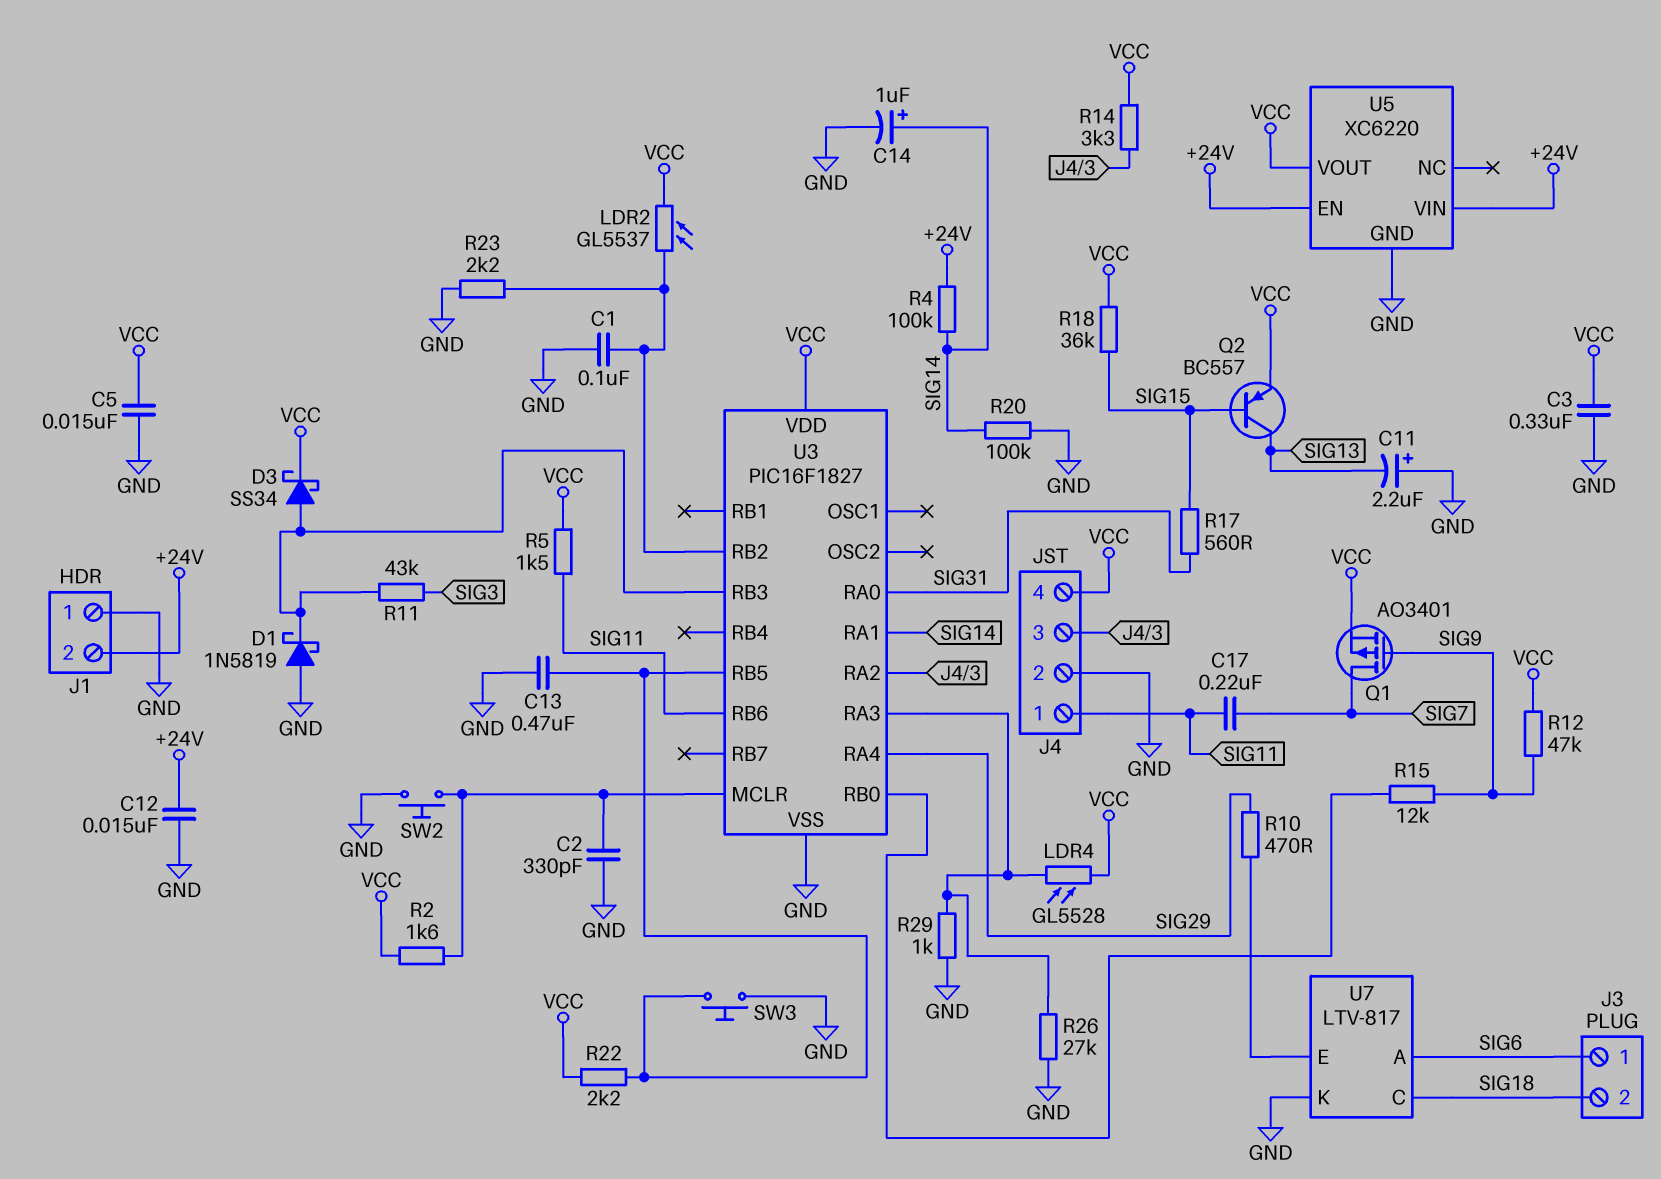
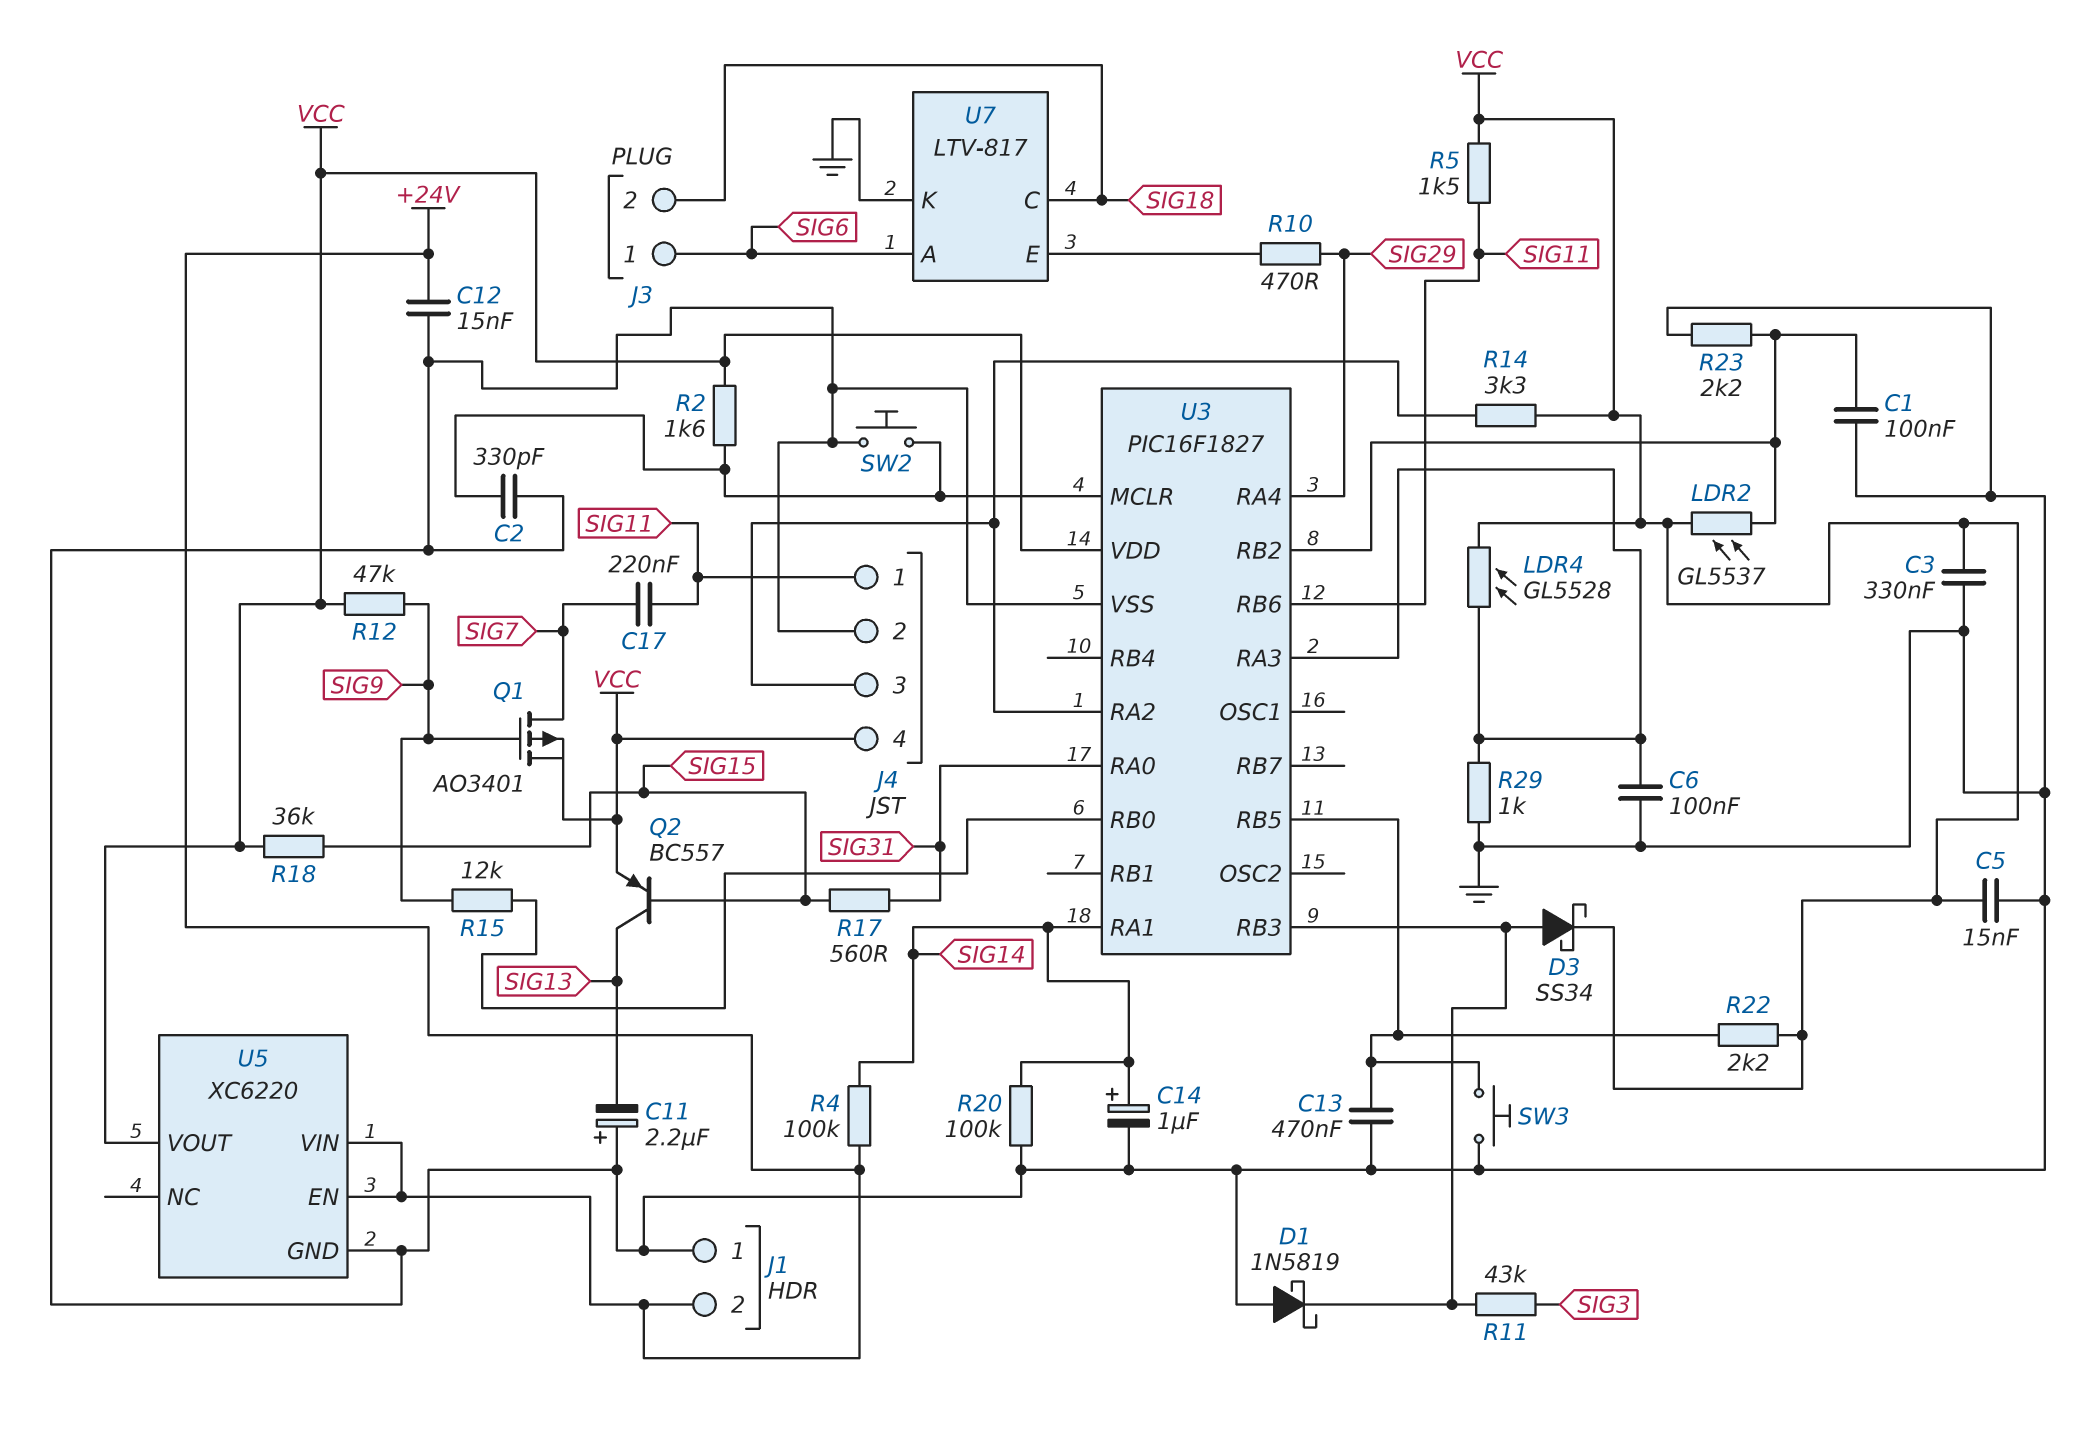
C6: none -> 100nF (GND, U3/RA3)
R26: 27k (GND, U3/RA3) -> none

